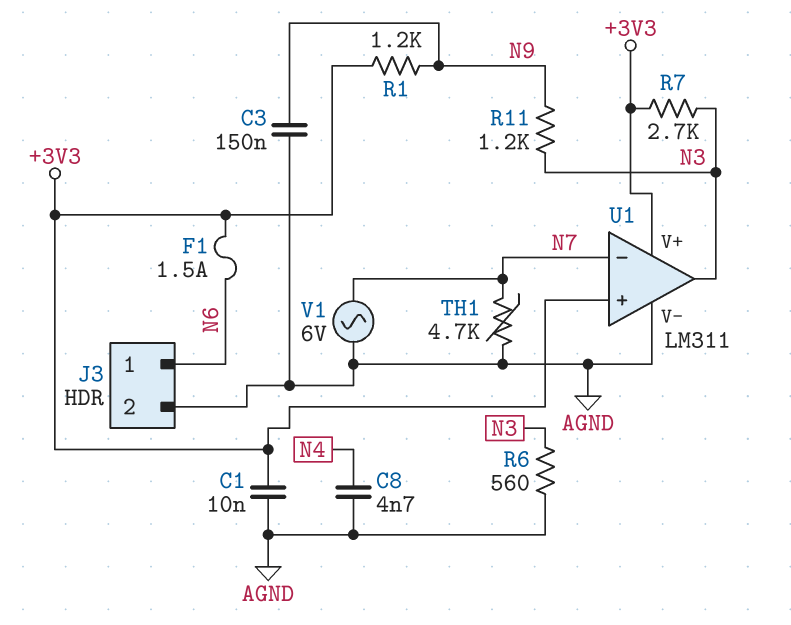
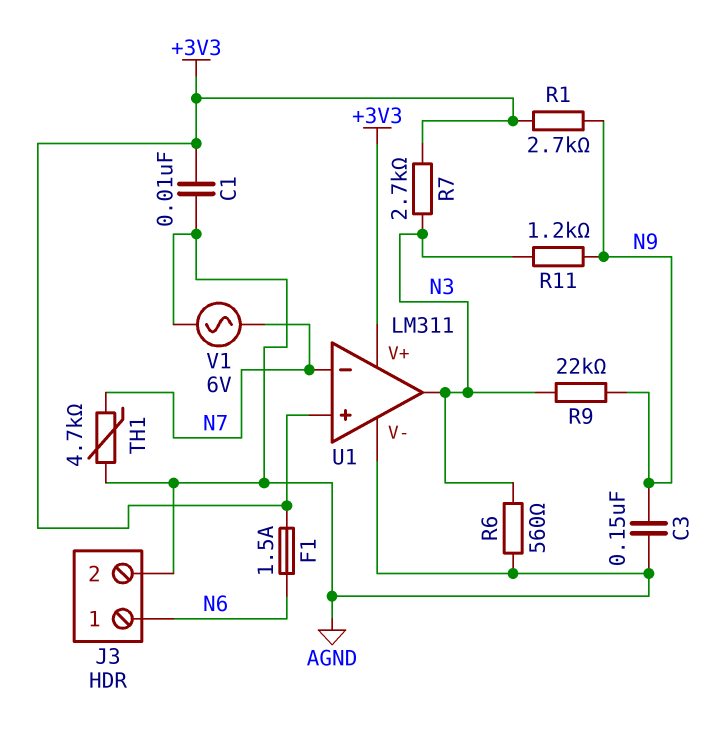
C8: 4.7nF (AGND, N4) -> none
R1: 1.2k (+3V3, N9) -> 2.7k (+3V3, N9)
R9: none -> 22k (N3, N9)

